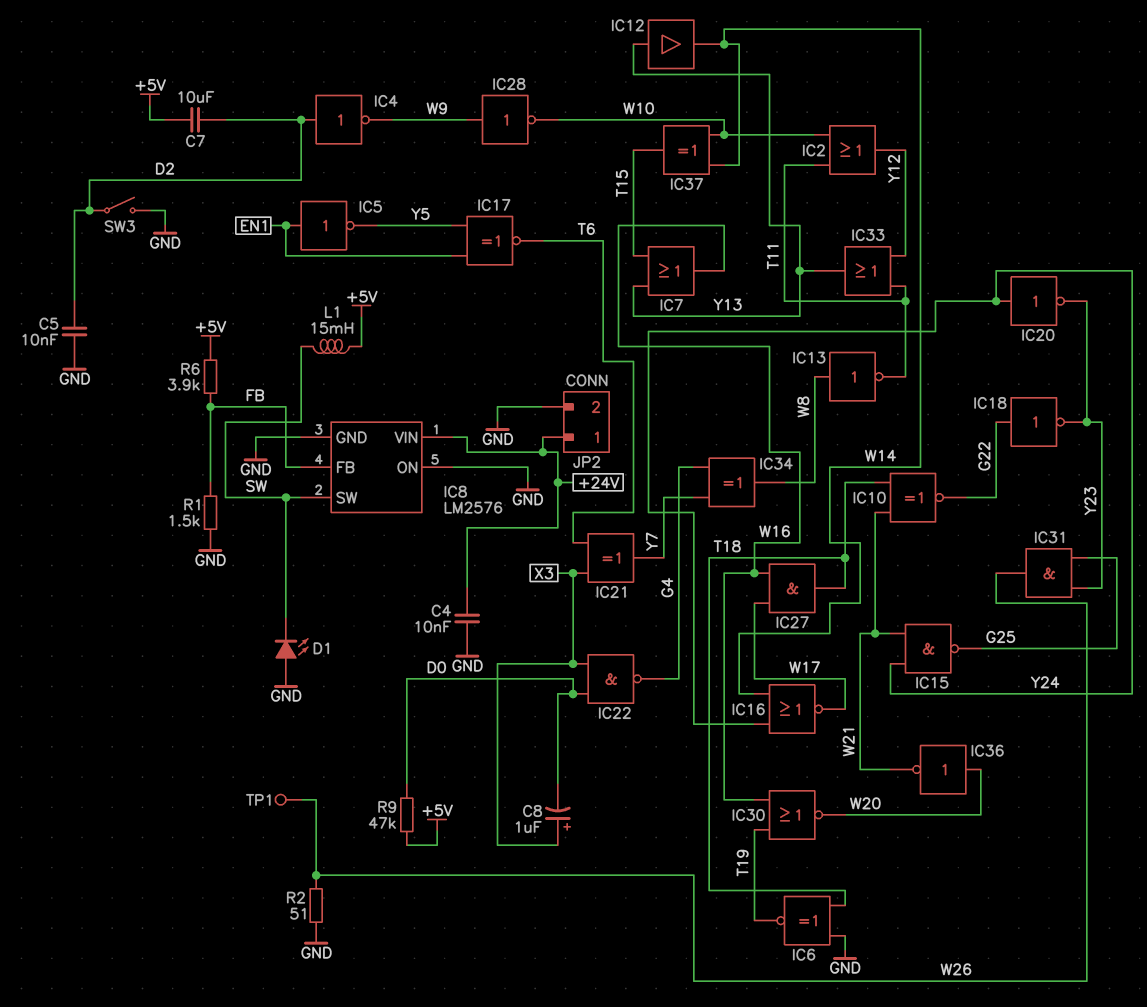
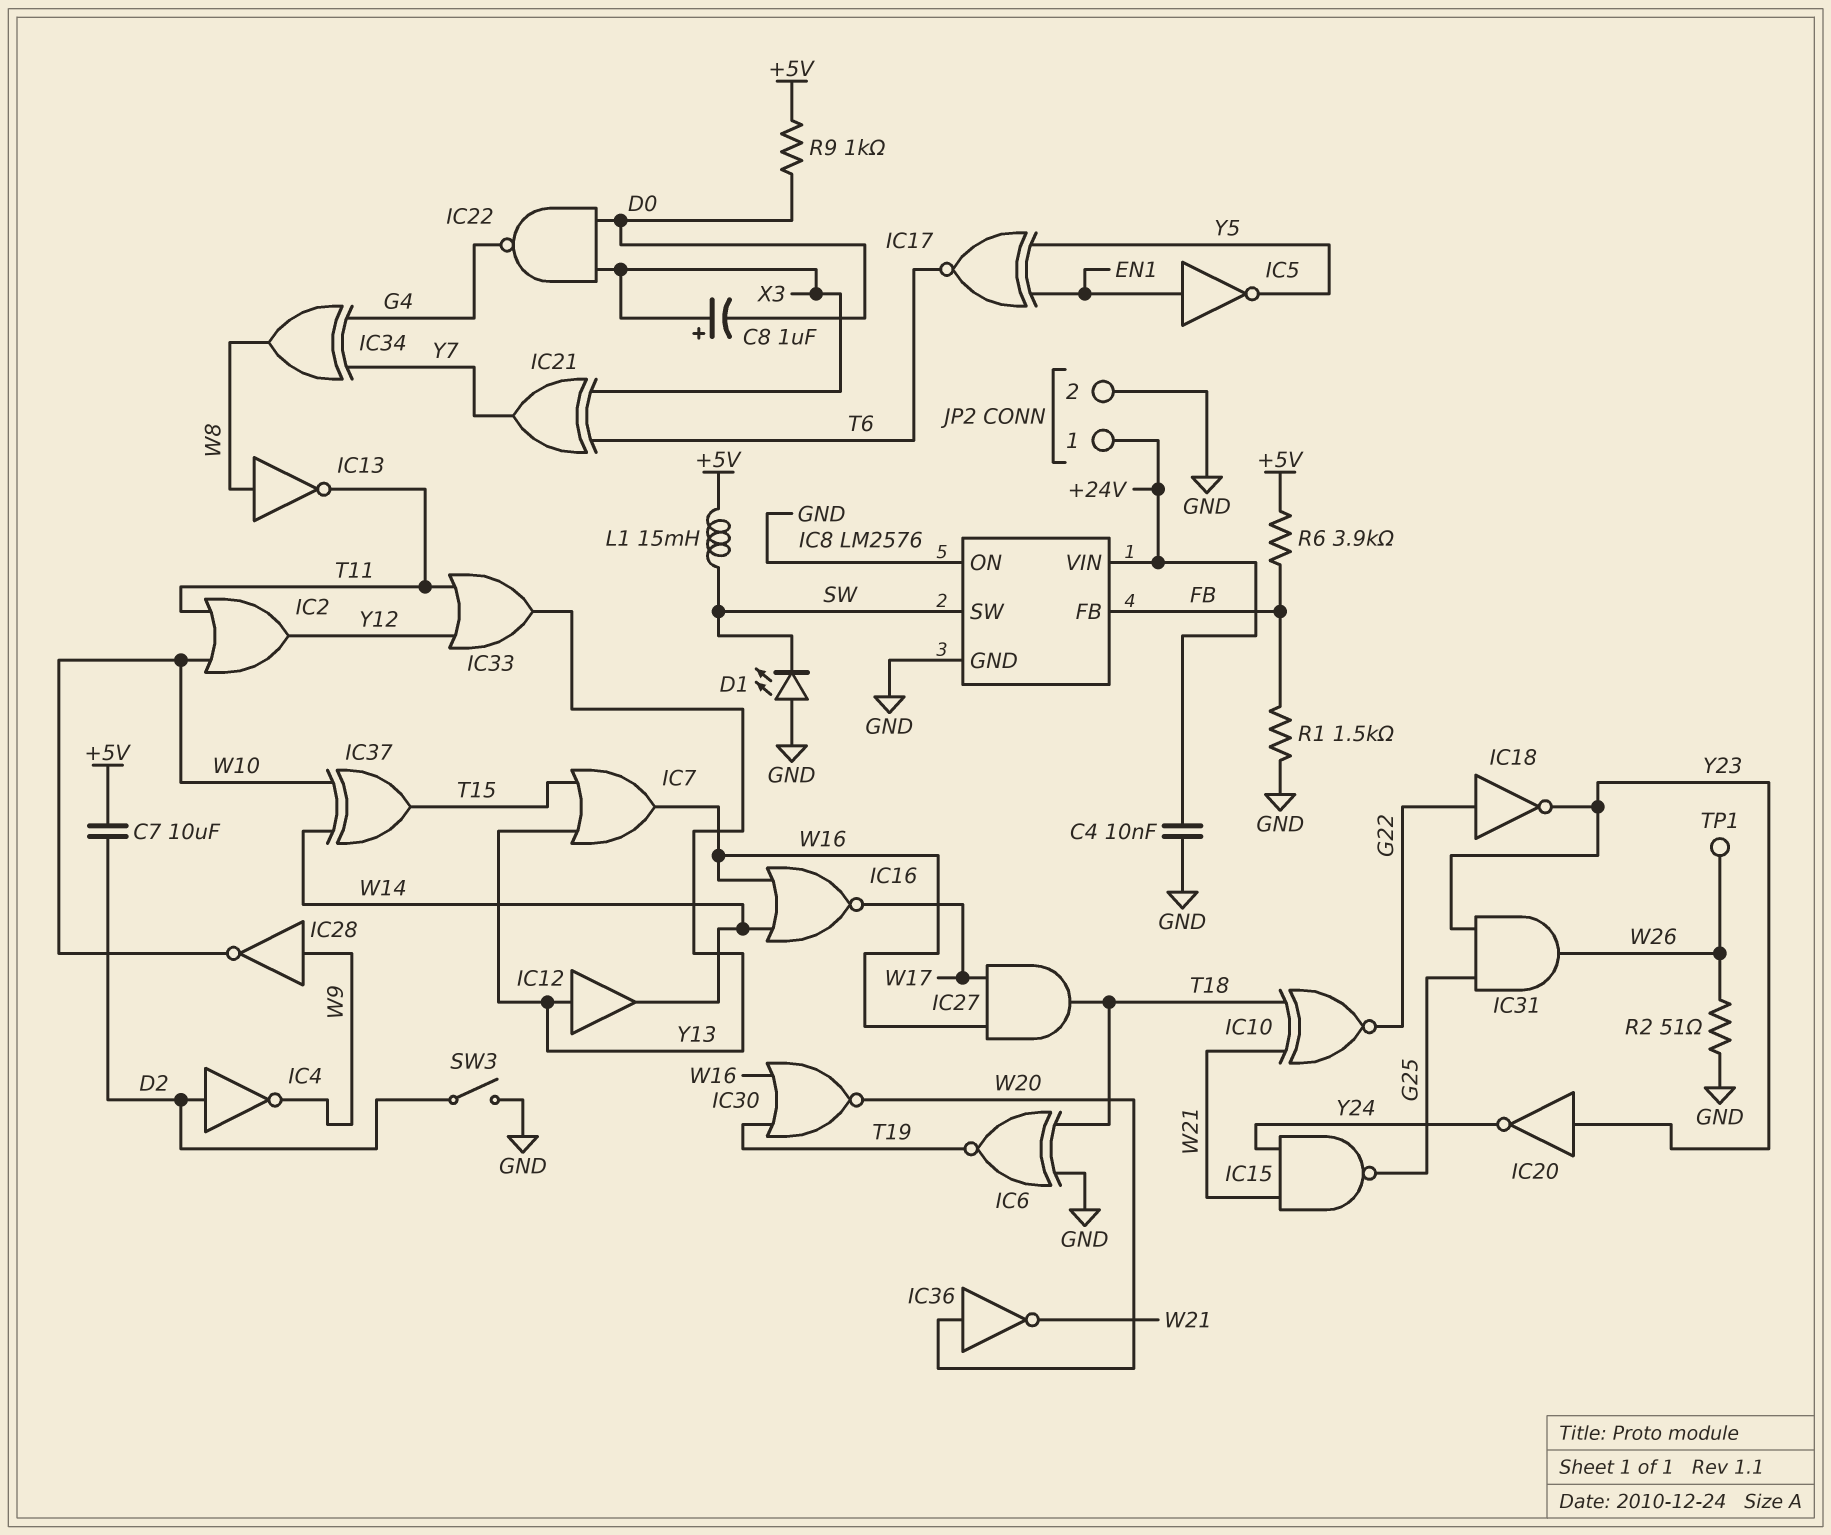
C5: 10nF (D2, GND) -> none
IC16: NOR (in W14, in Y24, out W17) -> NOR (in W14, in W16, out W17)
IC20: NOT (in Y24, out Y23) -> NOT (in Y23, out Y24)
R9: 47k (+5V, D0) -> 1k (+5V, D0)

